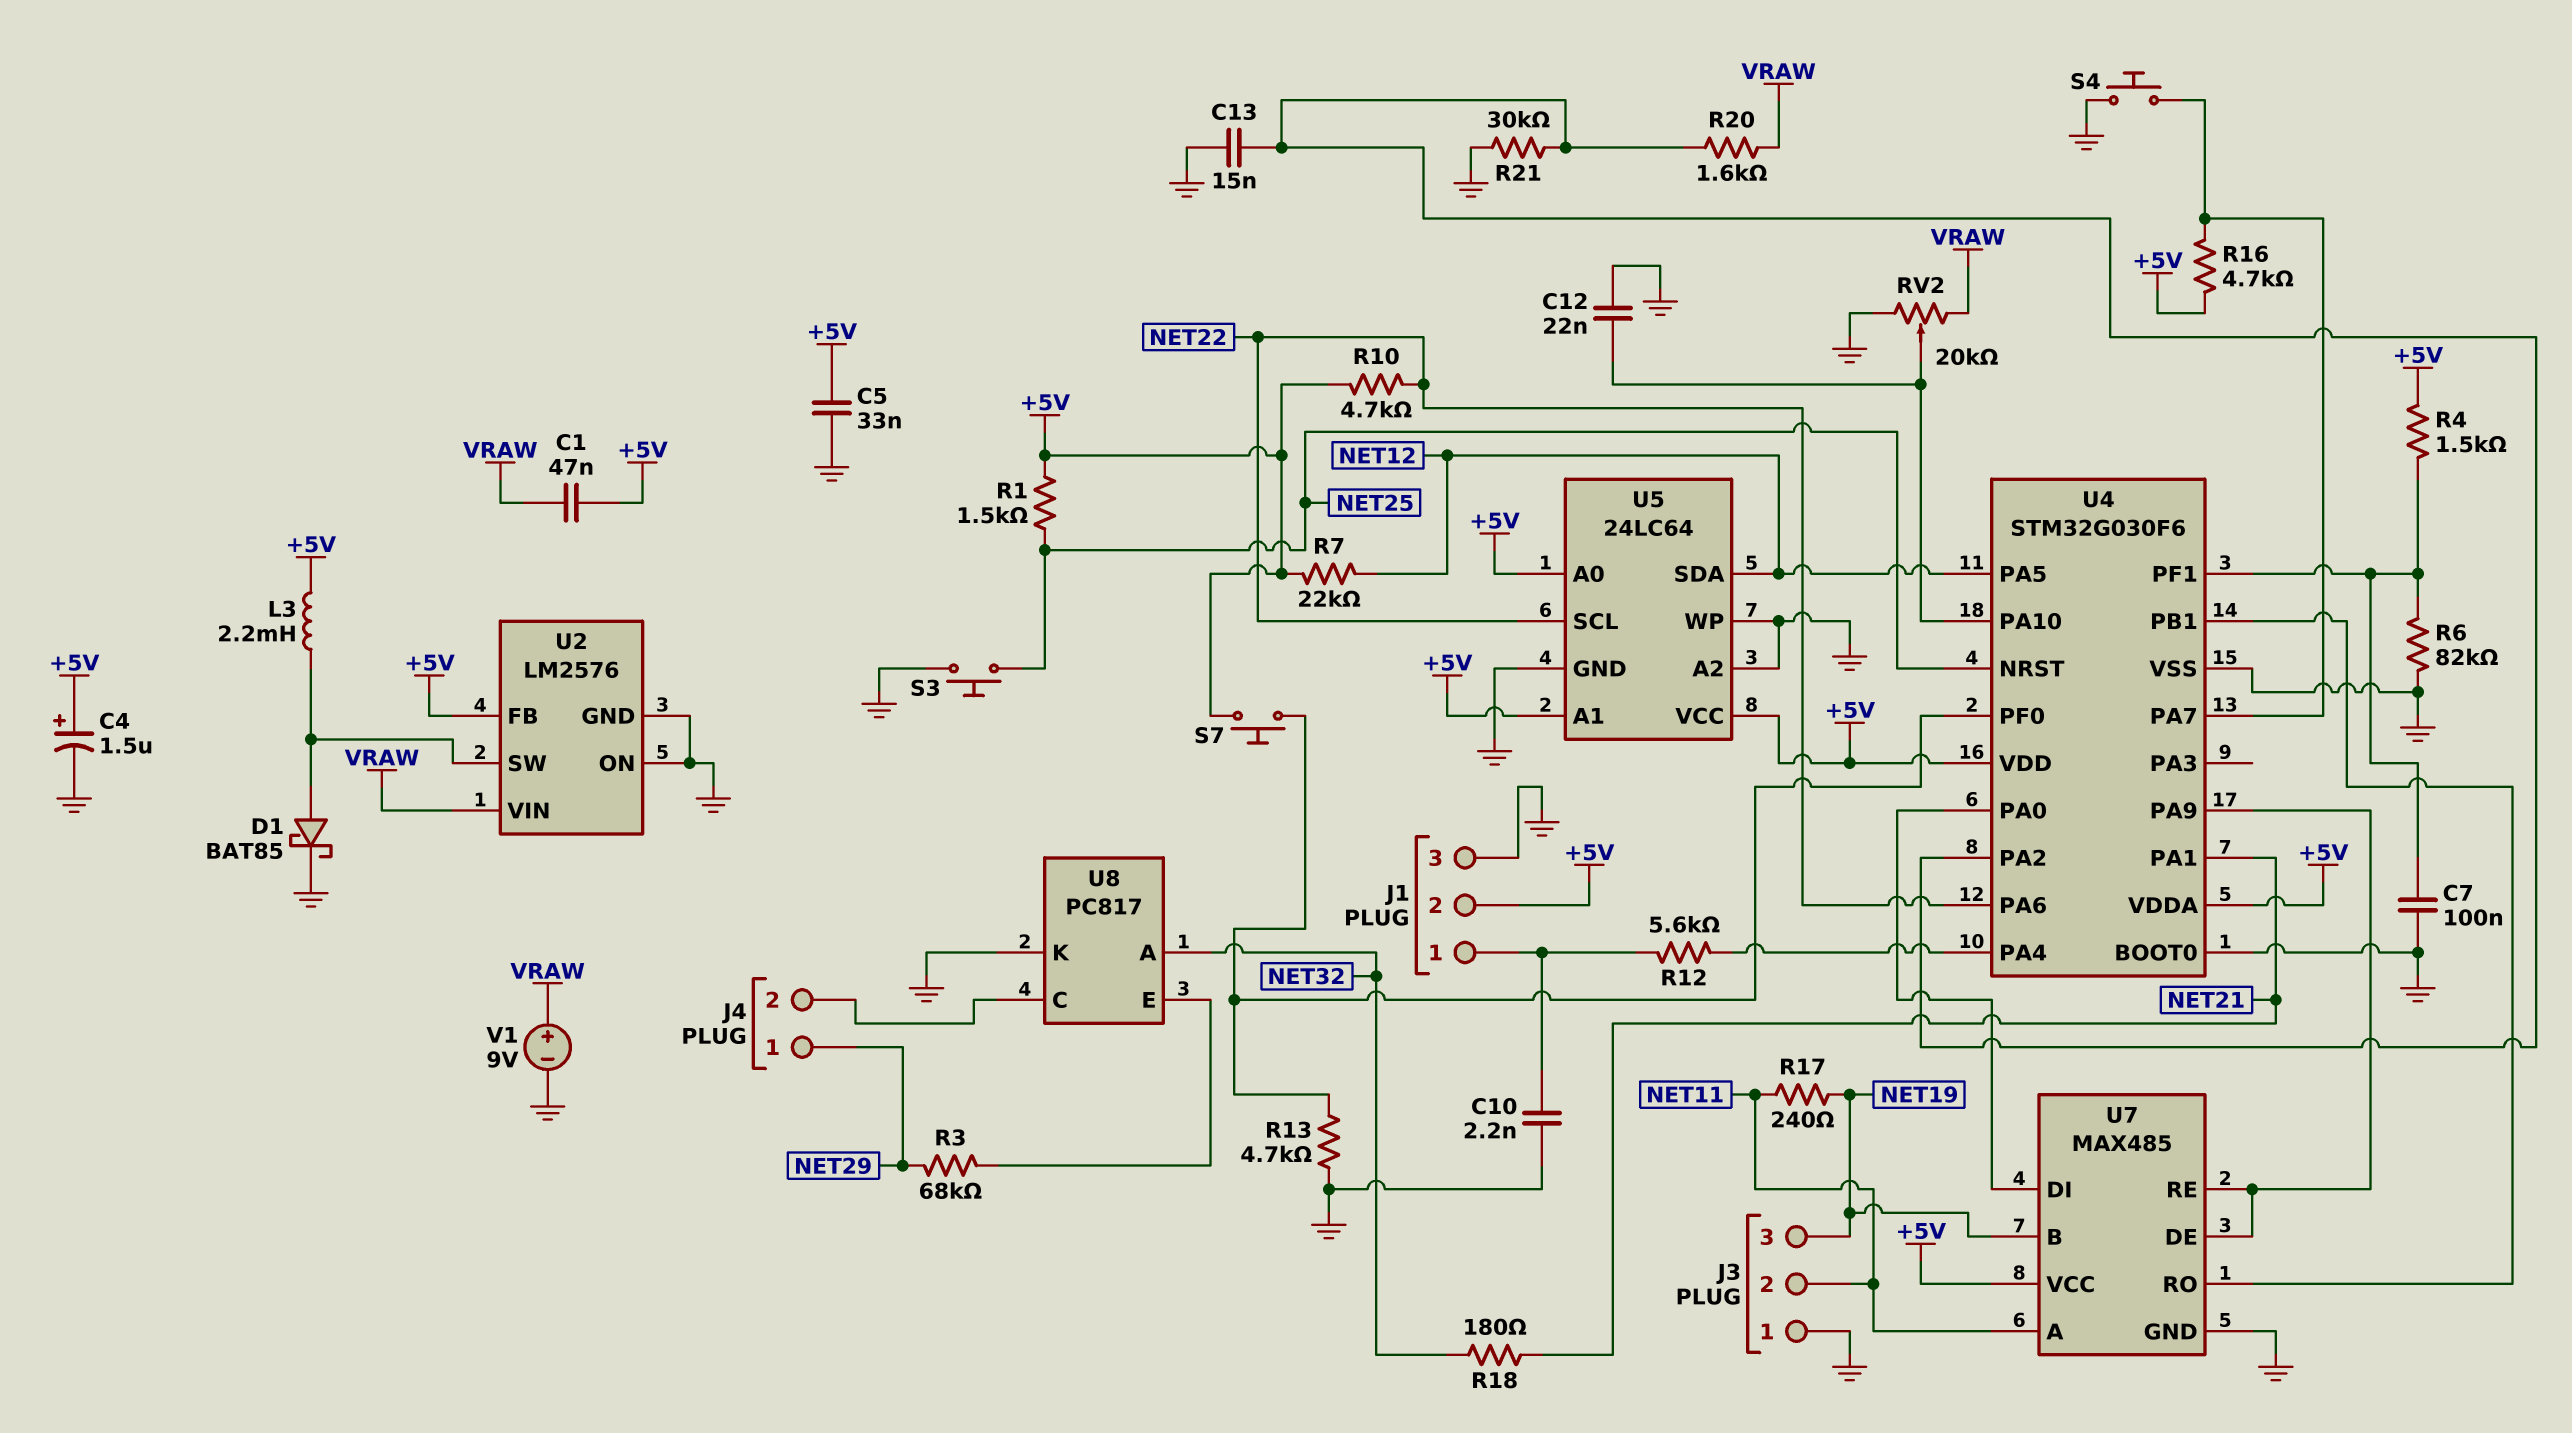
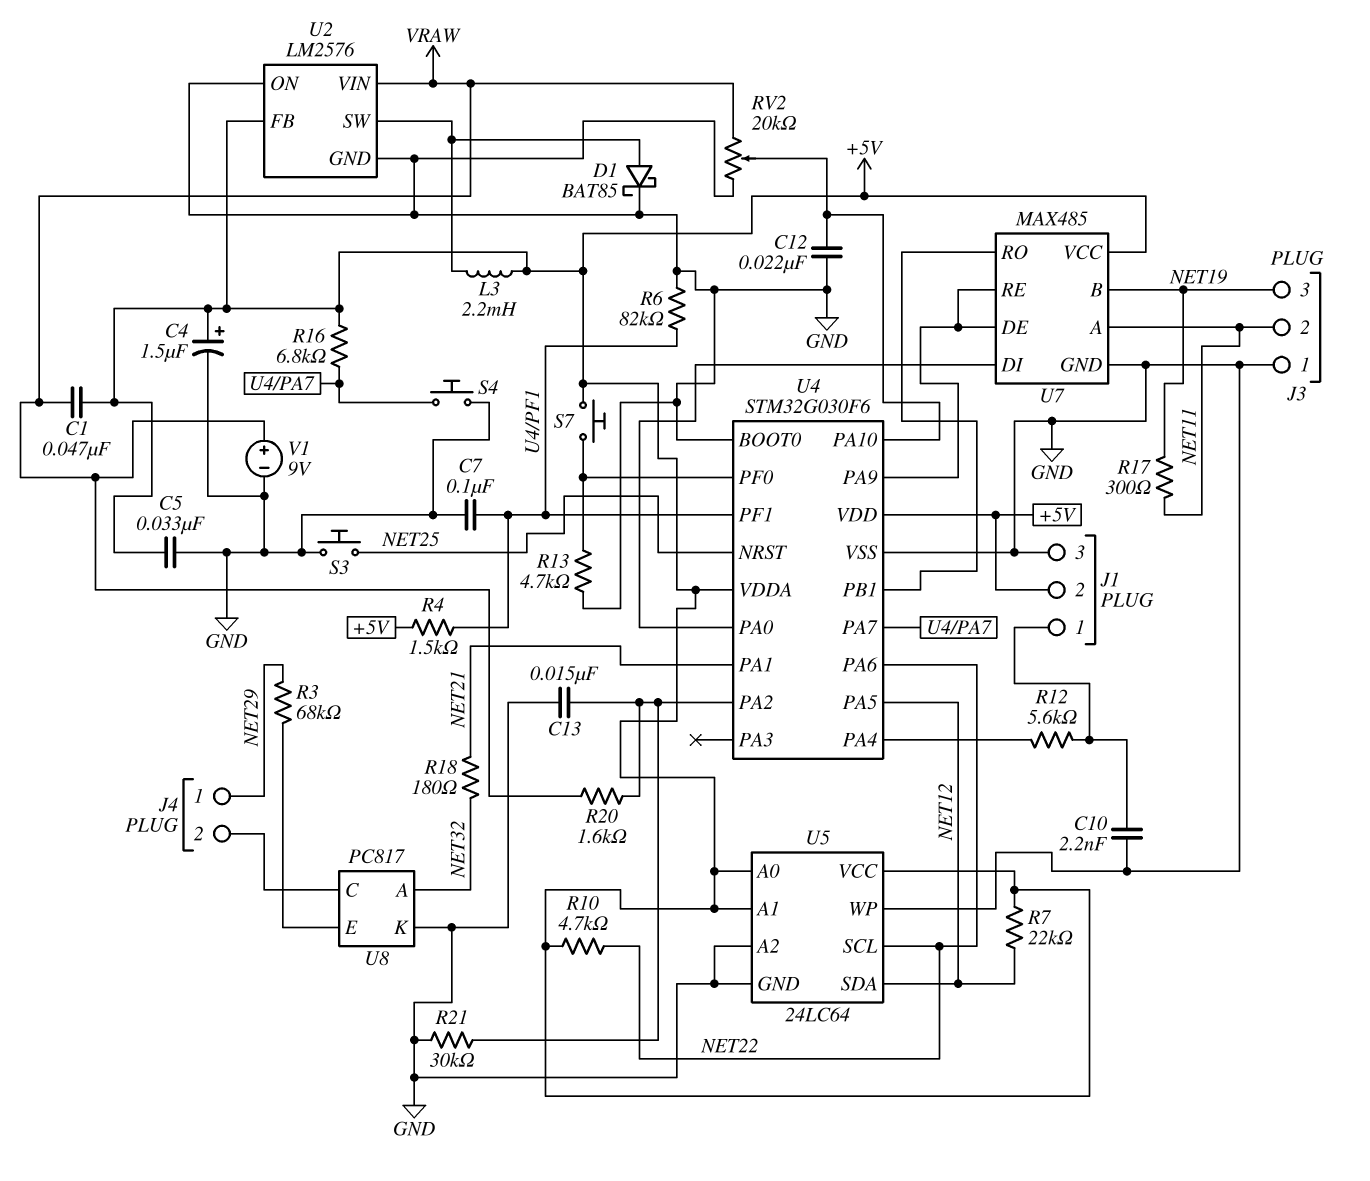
R1: 1.5k (+5V, NET25) -> none
R16: 4.7k (+5V, U4/PA7) -> 6.8k (+5V, U4/PA7)
R17: 240 (NET11, NET19) -> 300 (NET11, NET19)

